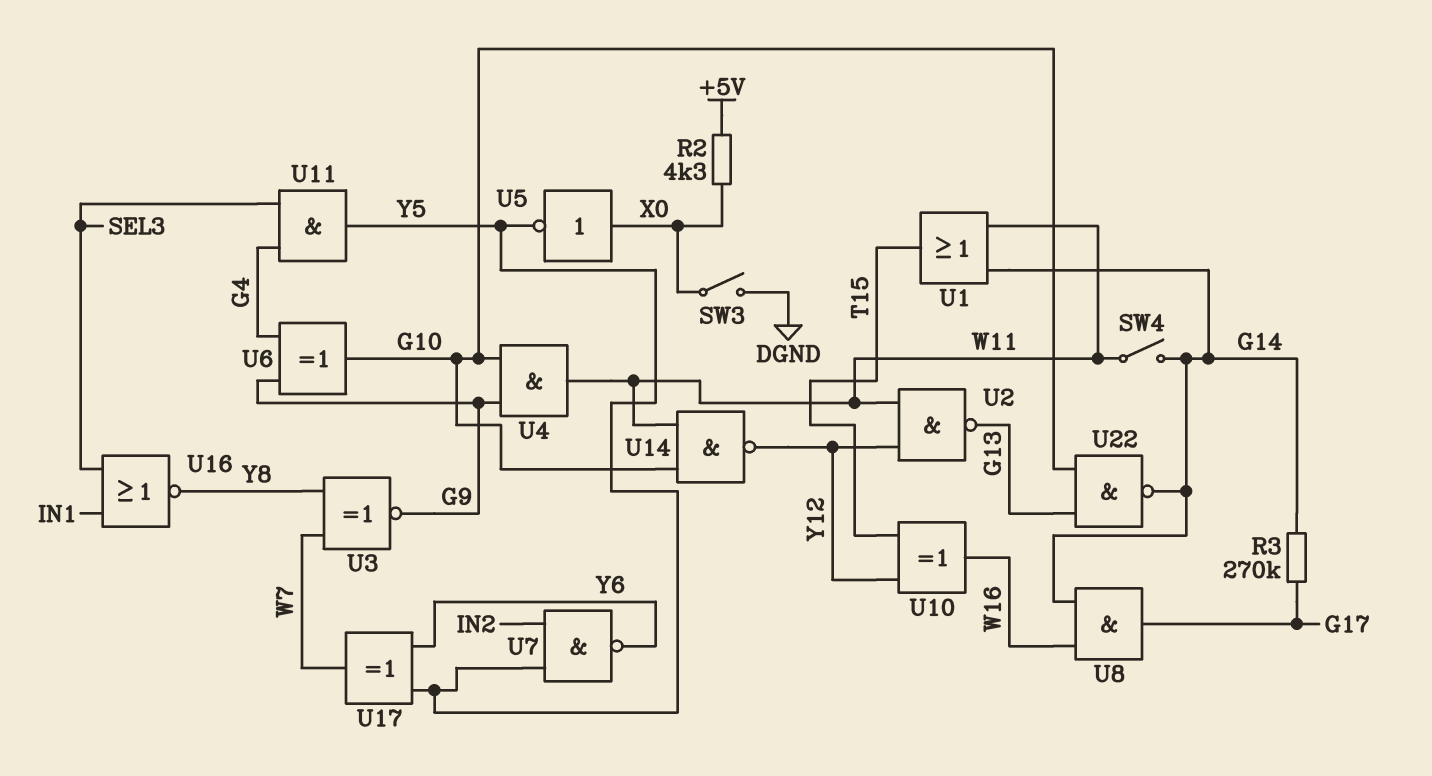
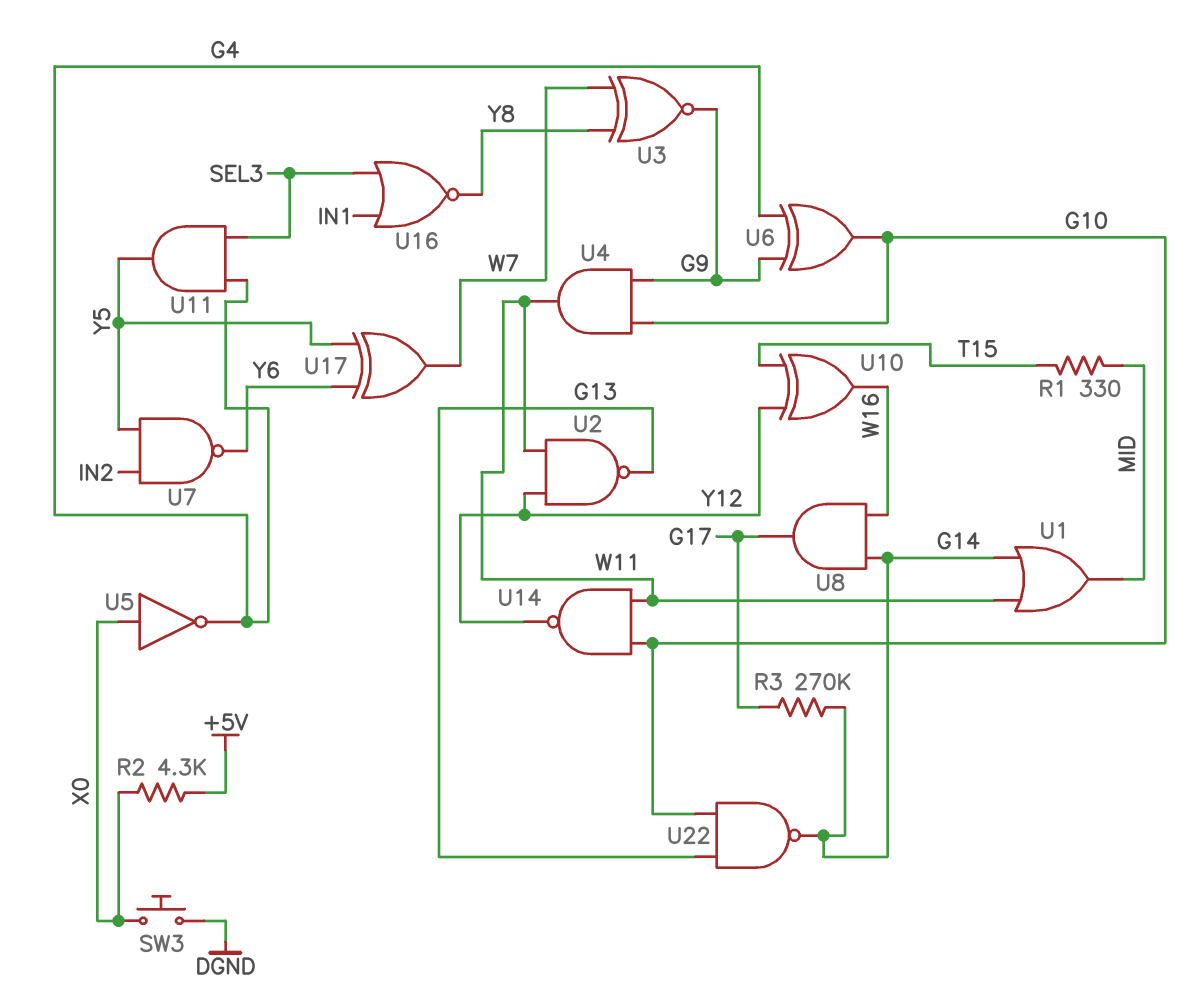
R1: none -> 330 (MID, T15)
SW3: switch (DGND, X0) -> button (DGND, X0)
SW4: switch (G14, W11) -> none
U1: OR (in G14, in W11, out T15) -> OR (in G14, in W11, out MID)
U5: NOT (in X0, out Y5) -> NOT (in X0, out G4)

